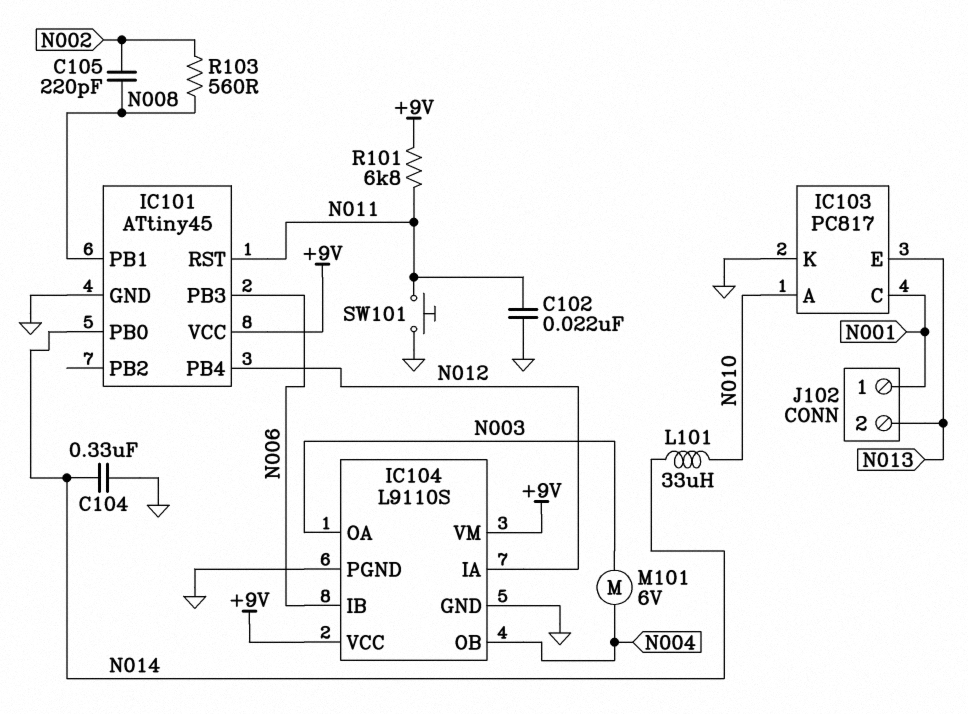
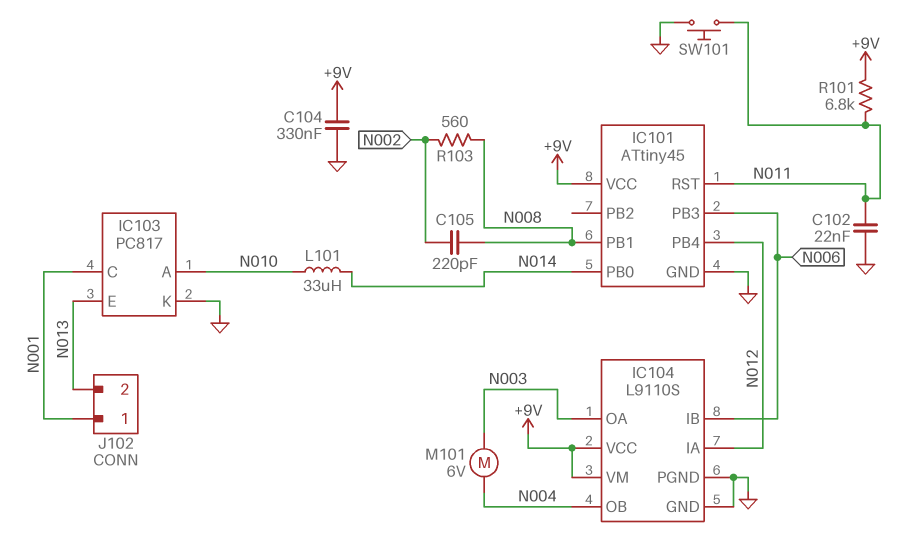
C104: 330nF (GND, N014) -> 330nF (+9V, GND)

